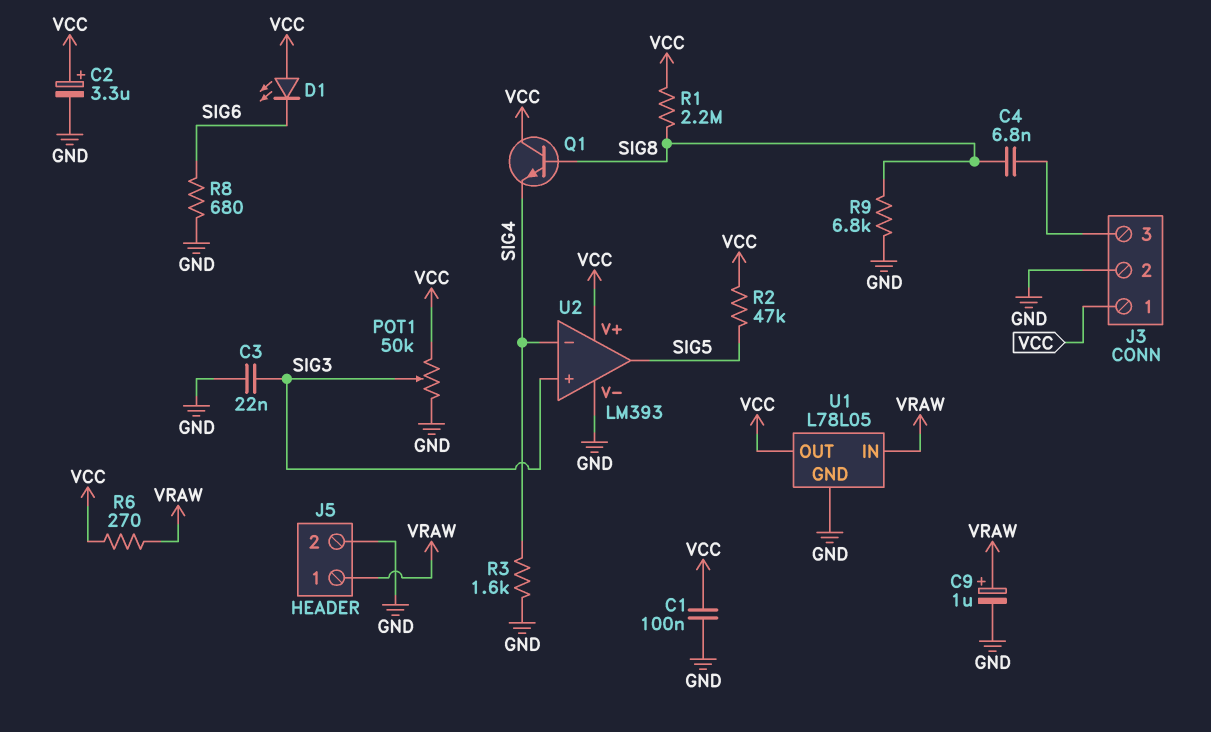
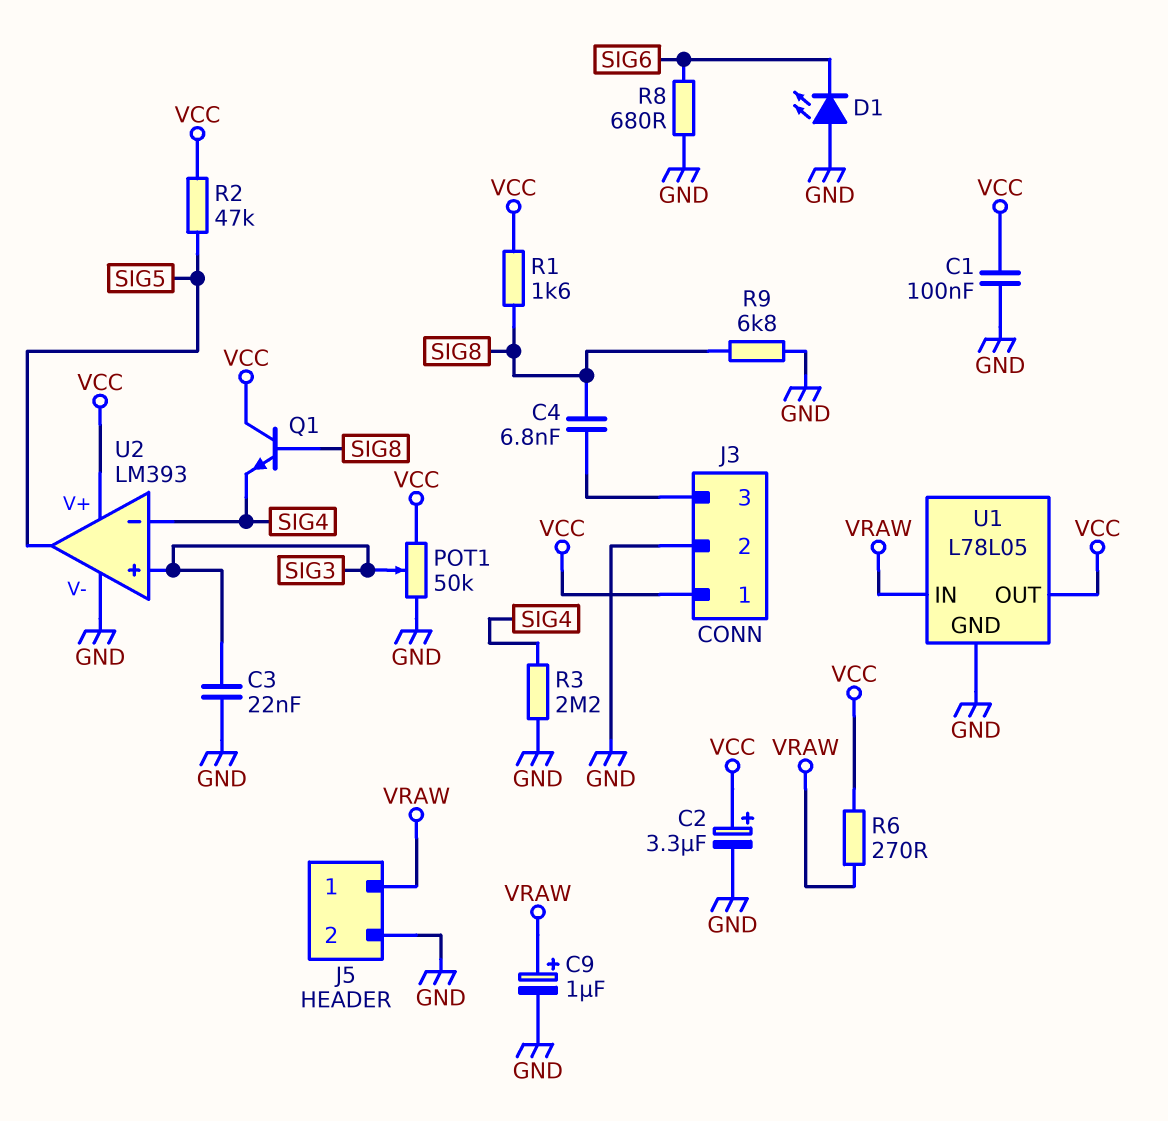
D1: LED (A VCC, K SIG6) -> LED (A GND, K SIG6)
R1: 2.2M (SIG8, VCC) -> 1.6k (SIG8, VCC)
R3: 1.6k (GND, SIG4) -> 2.2M (GND, SIG4)

